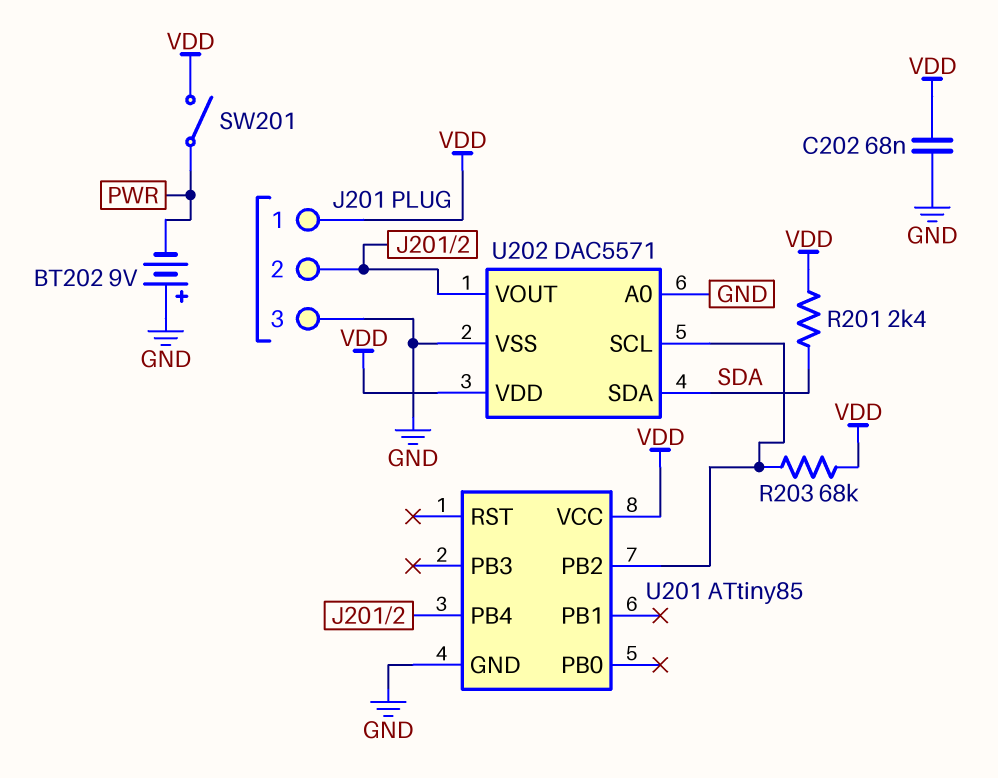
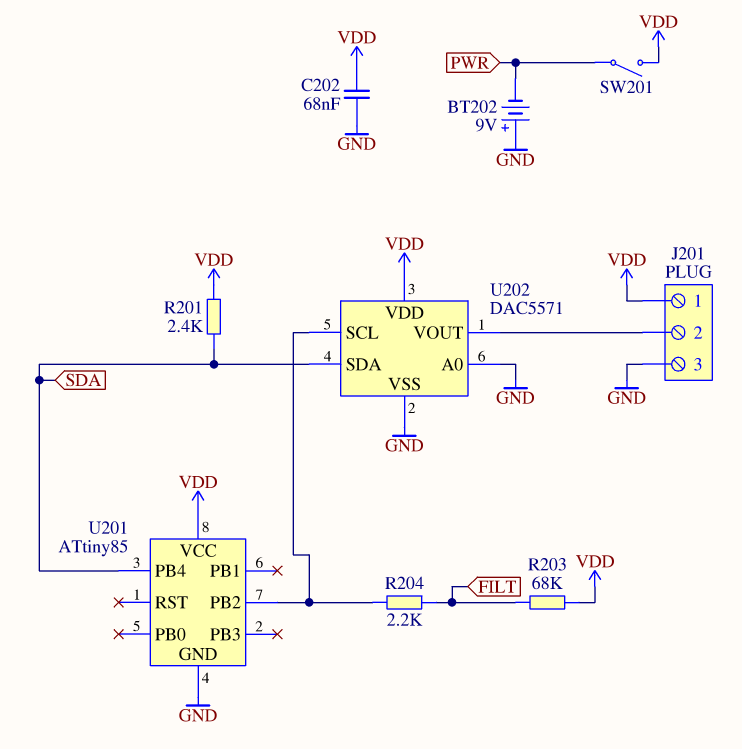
R203: 68k (U201/PB2, VDD) -> 68k (FILT, VDD)
R204: none -> 2.2k (FILT, U201/PB2)
U201 pin PB4: J201/2 -> SDA

